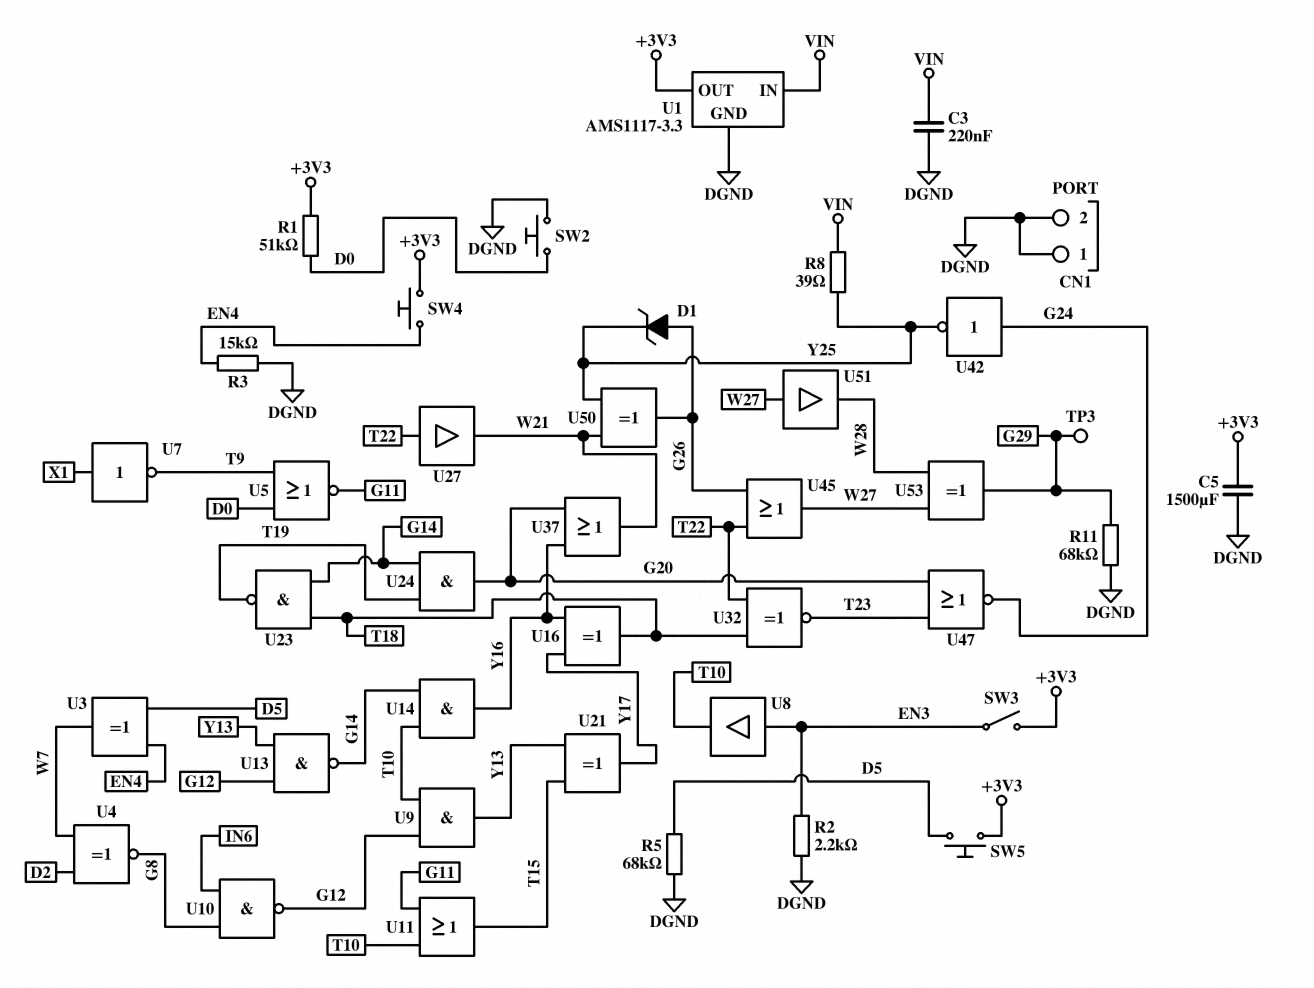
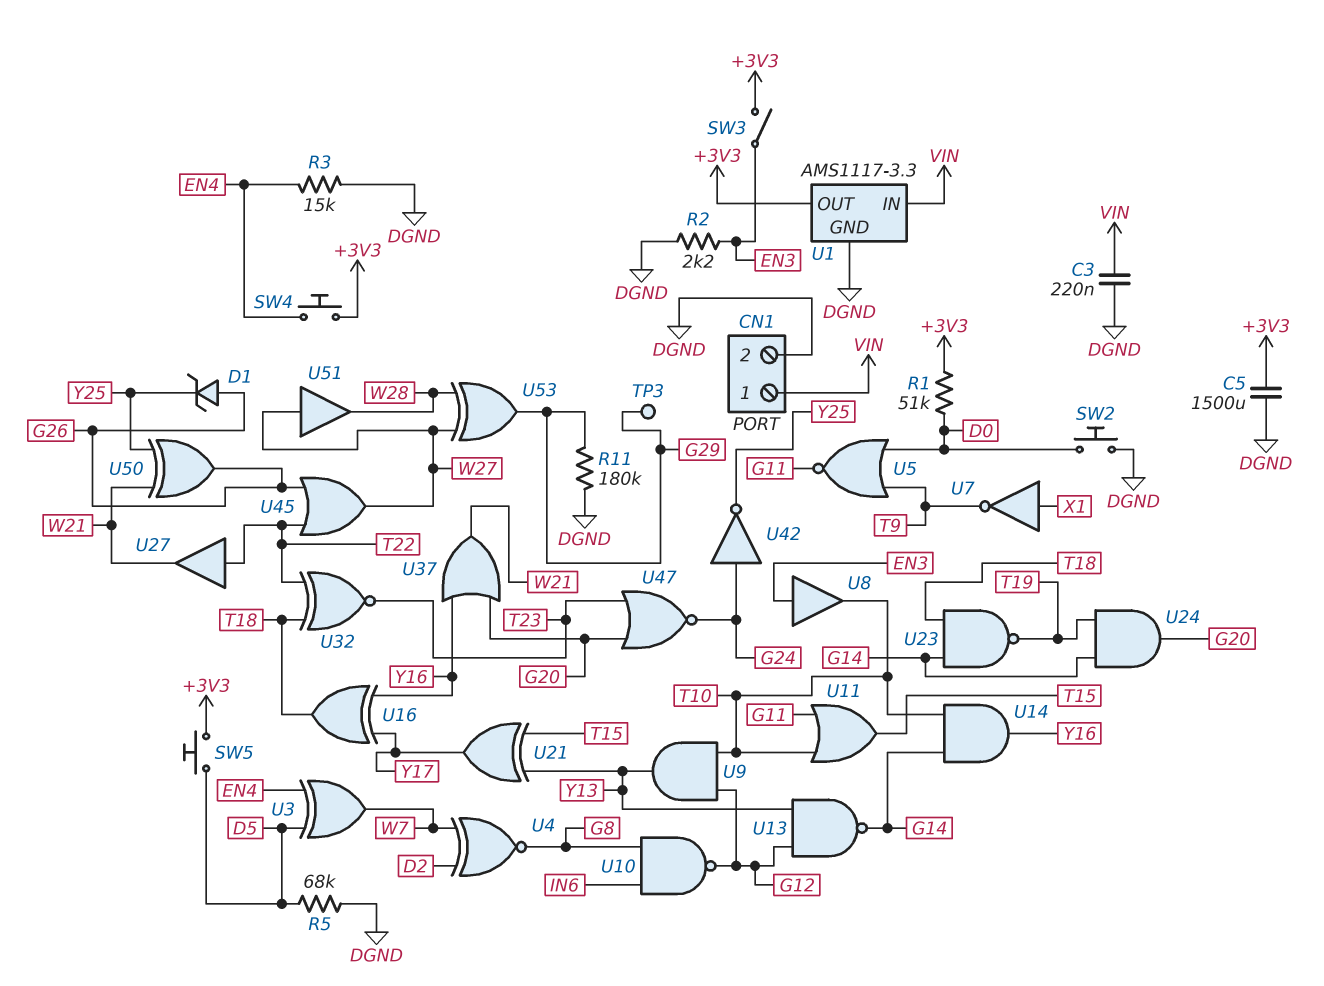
CN1 pin 1: DGND -> VIN
R8: 39 (VIN, Y25) -> none
R11: 68k (DGND, G29) -> 180k (DGND, G29)

